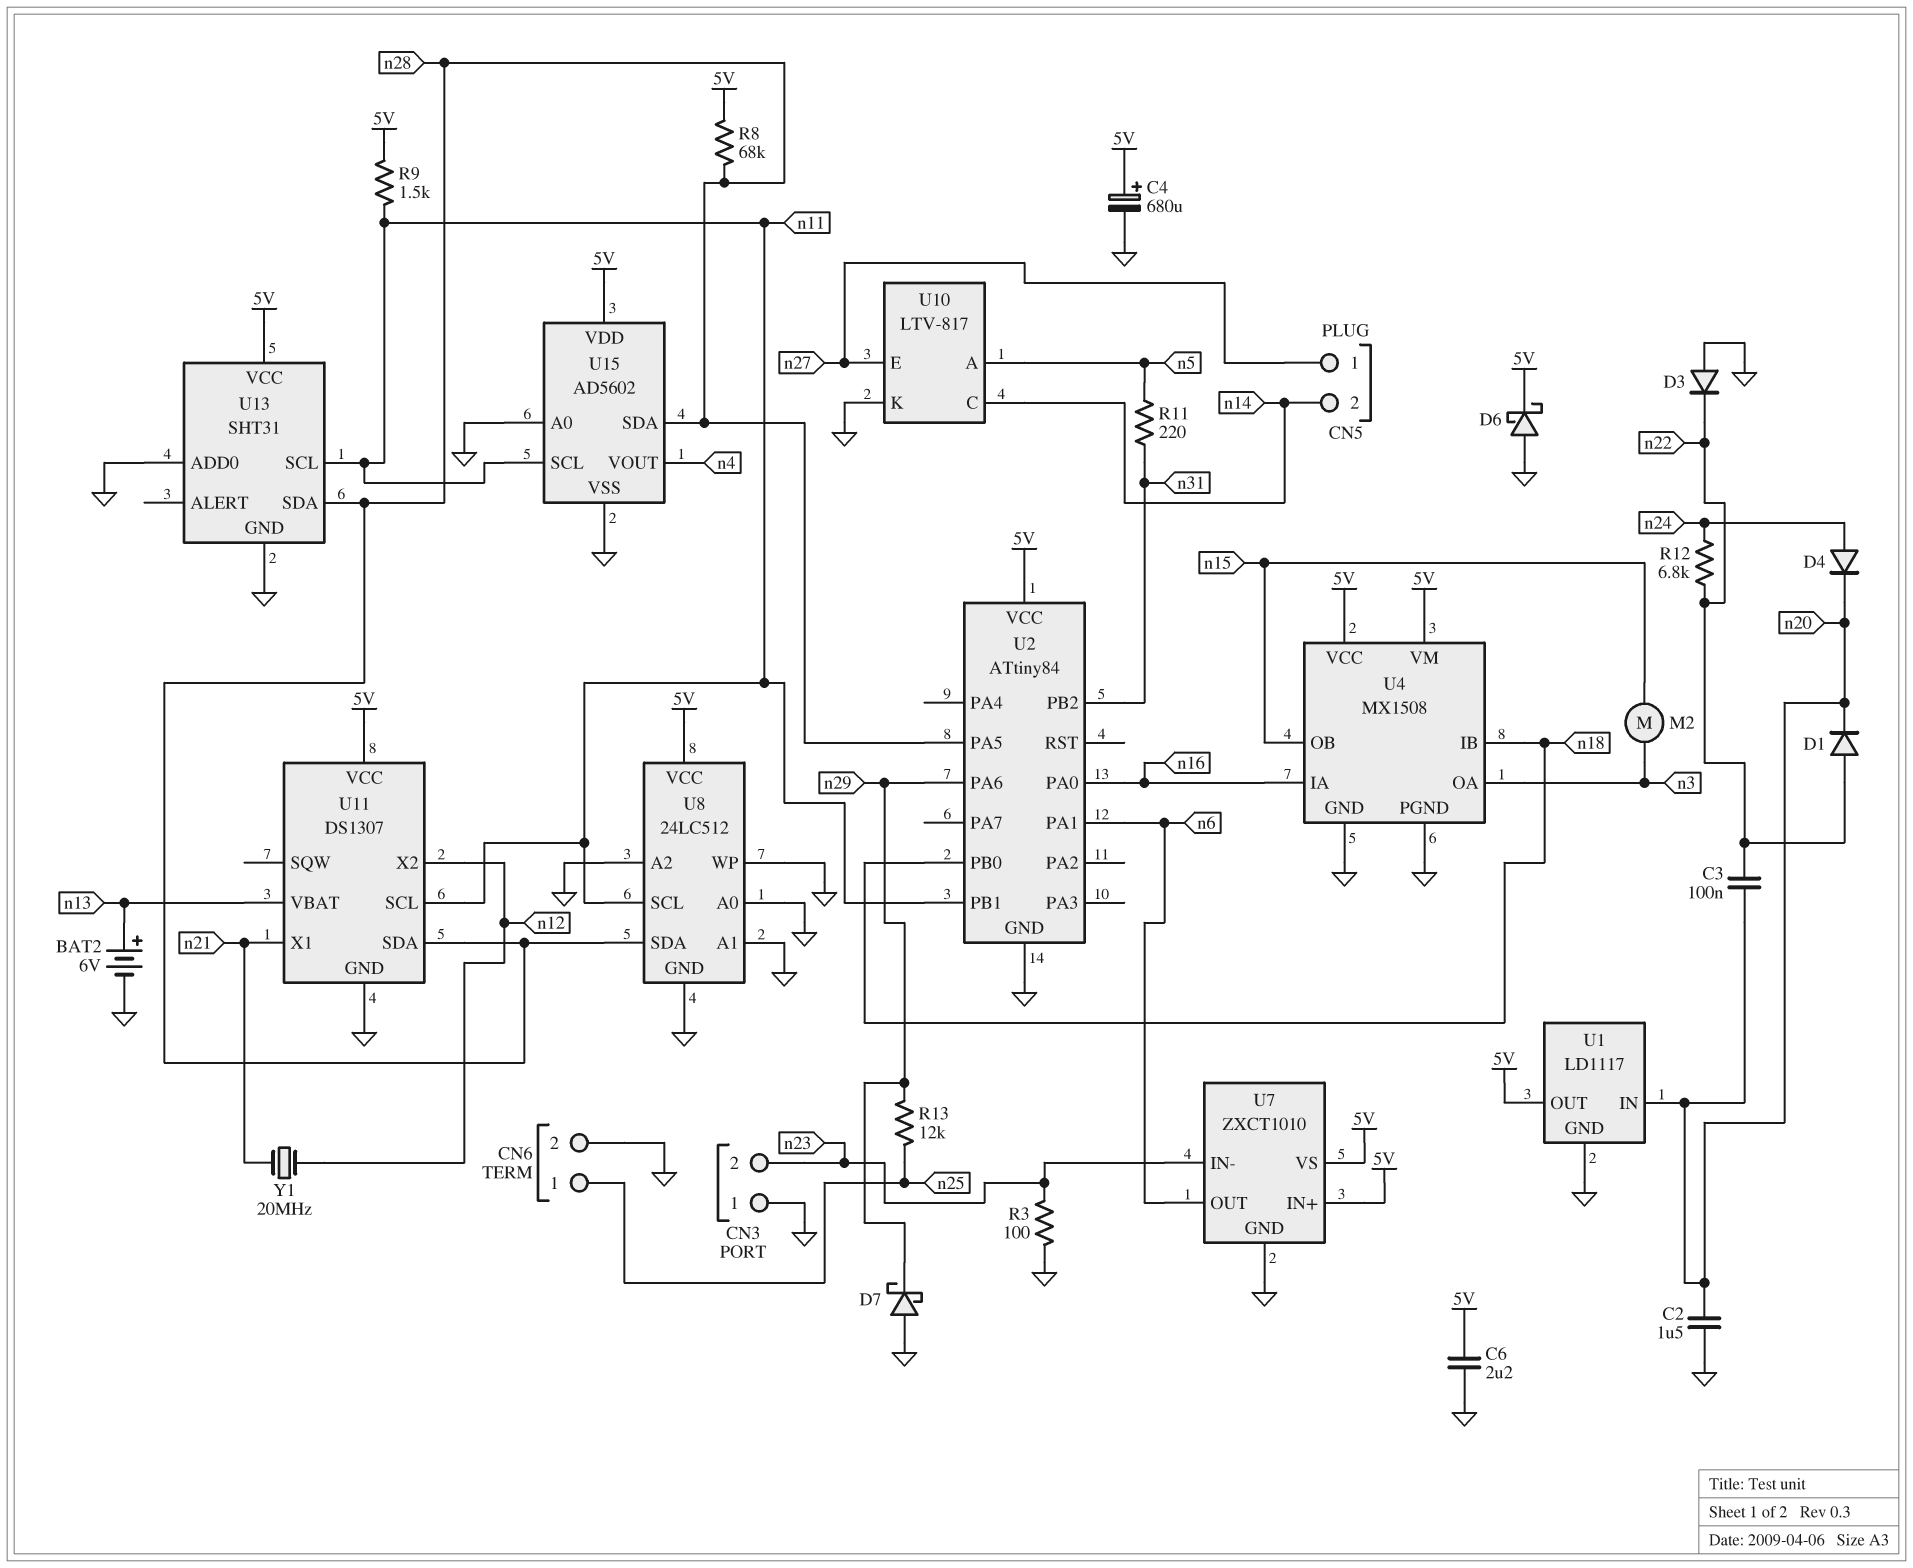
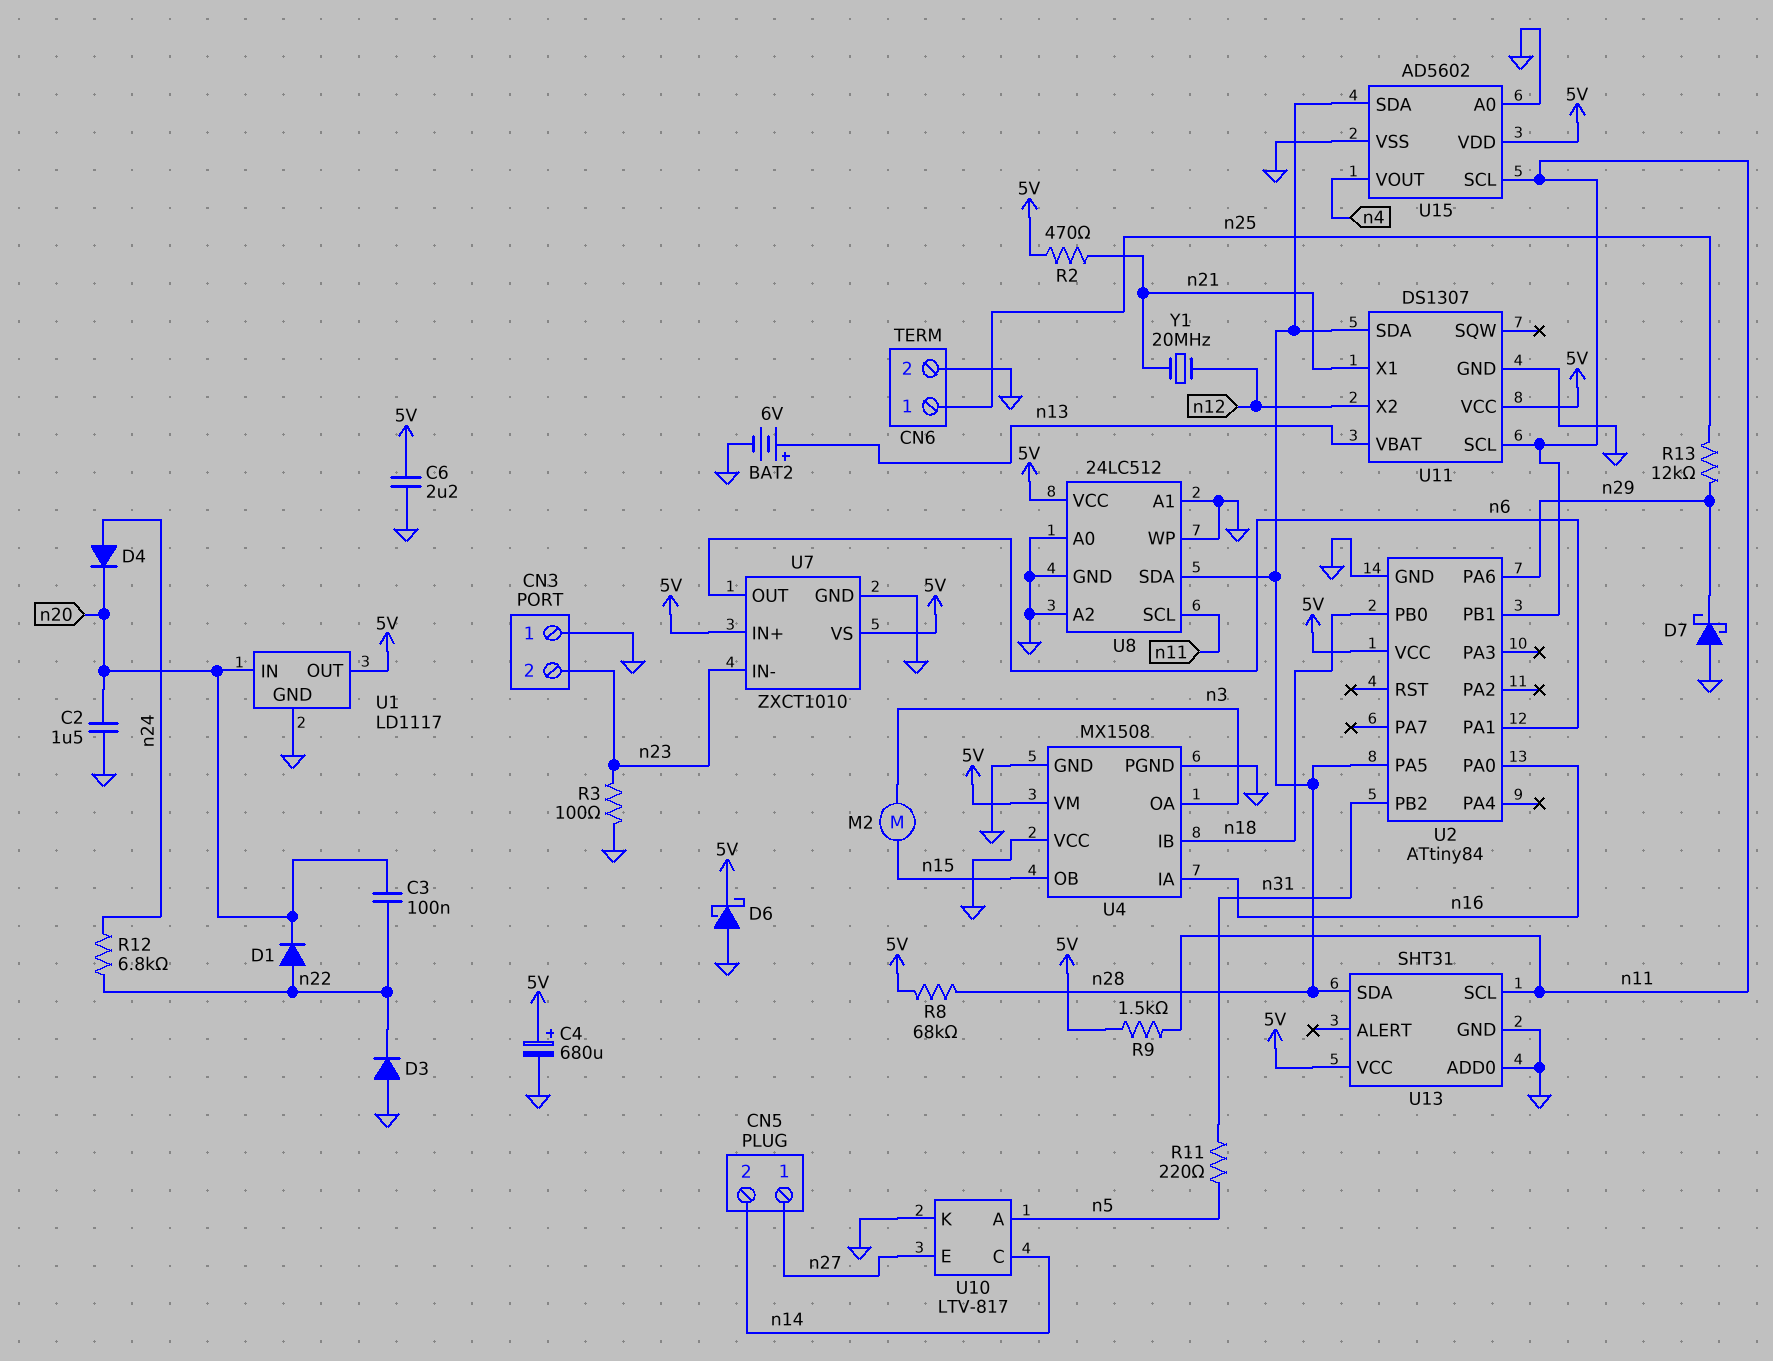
R2: none -> 470 (5V, n21)
U4 pin VCC: 5V -> GND

